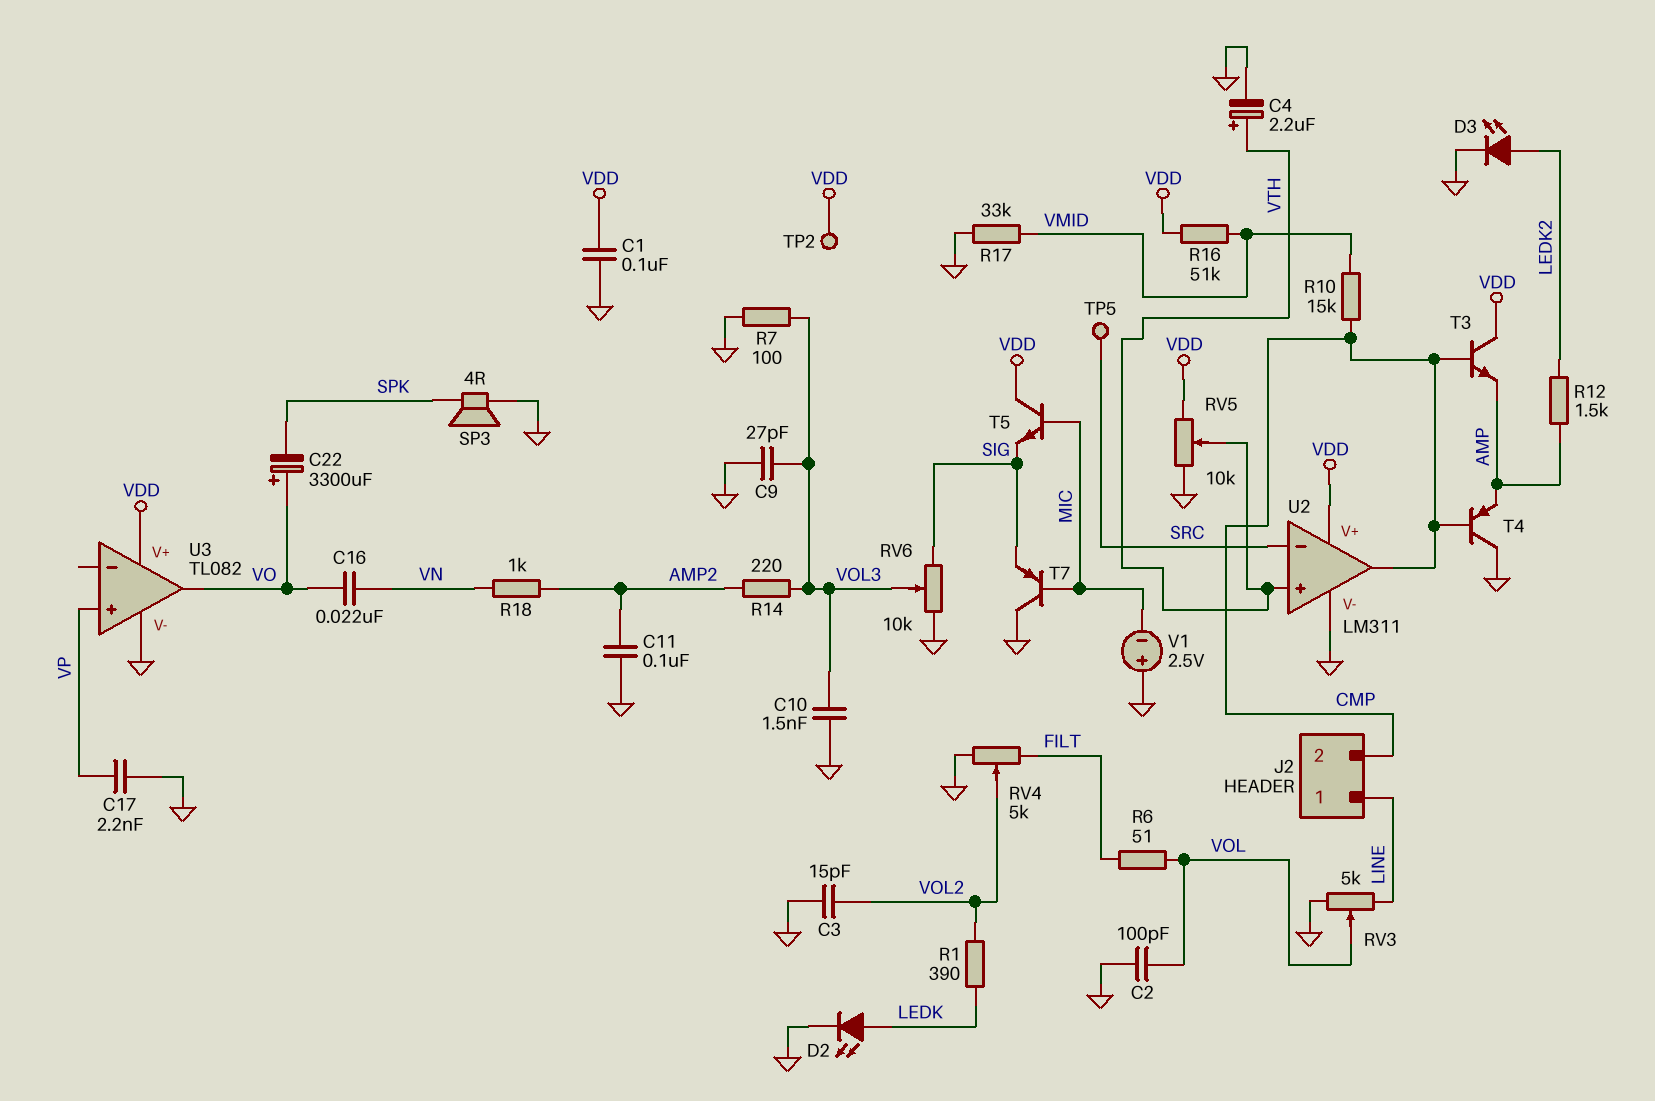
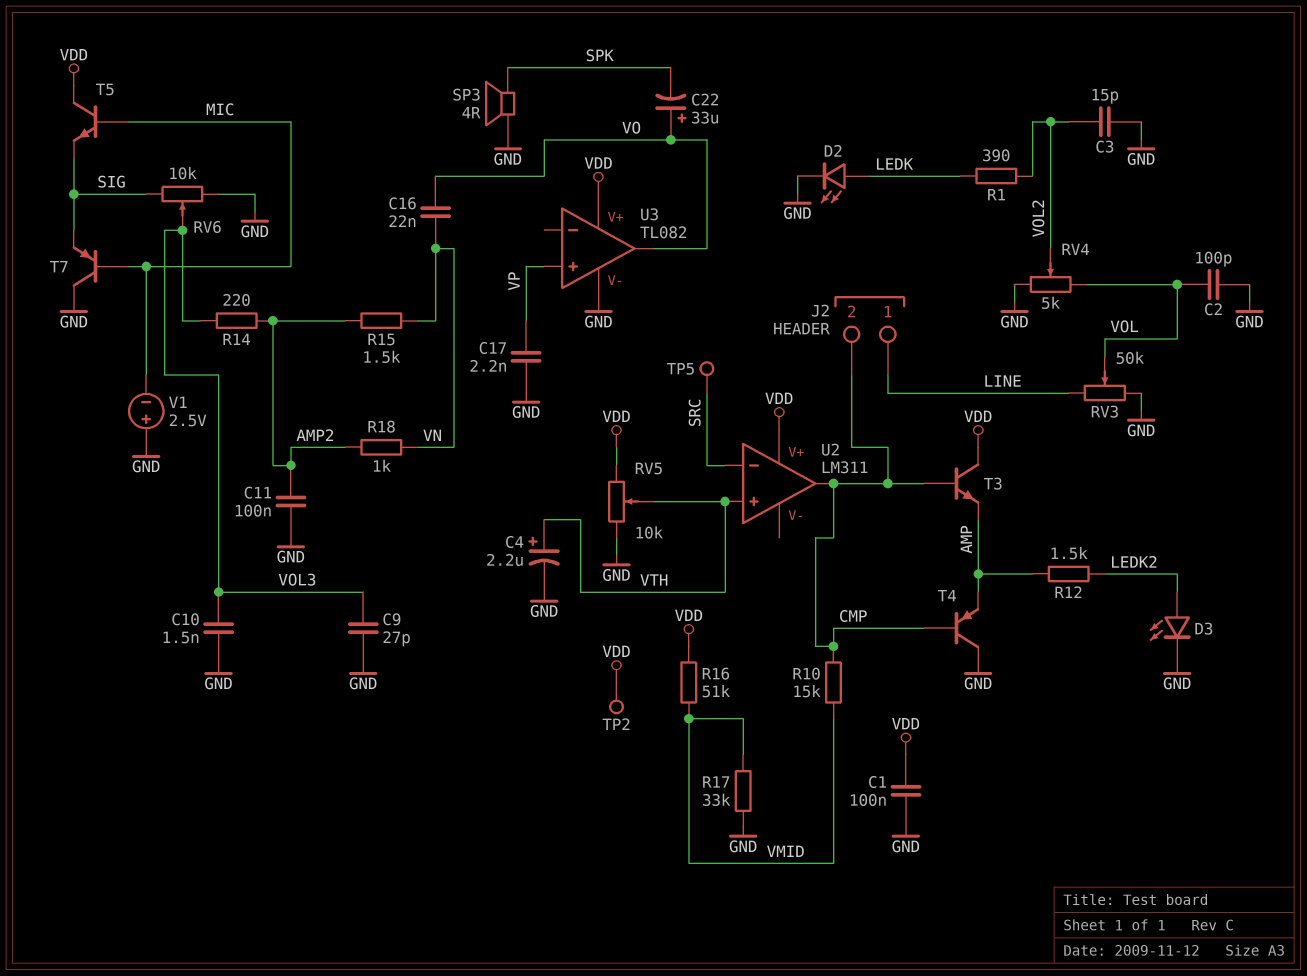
C22: 3300uF (plus VO, minus SPK) -> 33uF (plus VO, minus SPK)
R6: 51 (FILT, VOL) -> none
R7: 100 (GND, VOL3) -> none
R15: none -> 1.5k (AMP2, VN)
RV3: 5k (GND, LINE, wiper VOL) -> 50k (GND, LINE, wiper VOL)
RV4: 5k (FILT, GND, wiper VOL2) -> 5k (GND, VOL, wiper VOL2)
U2 pin V-: GND -> none

